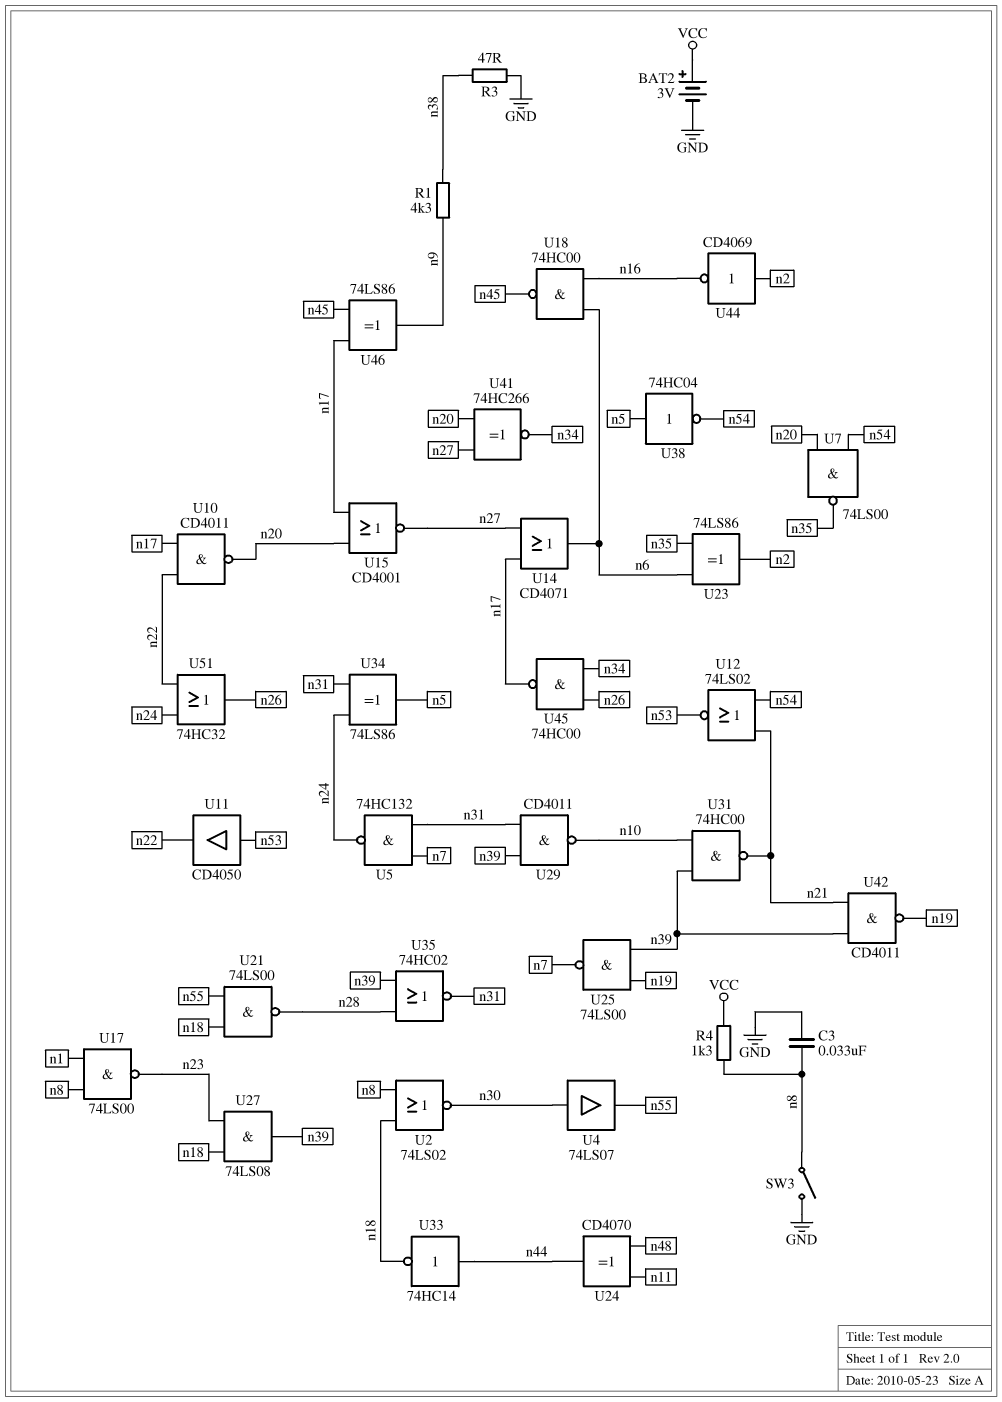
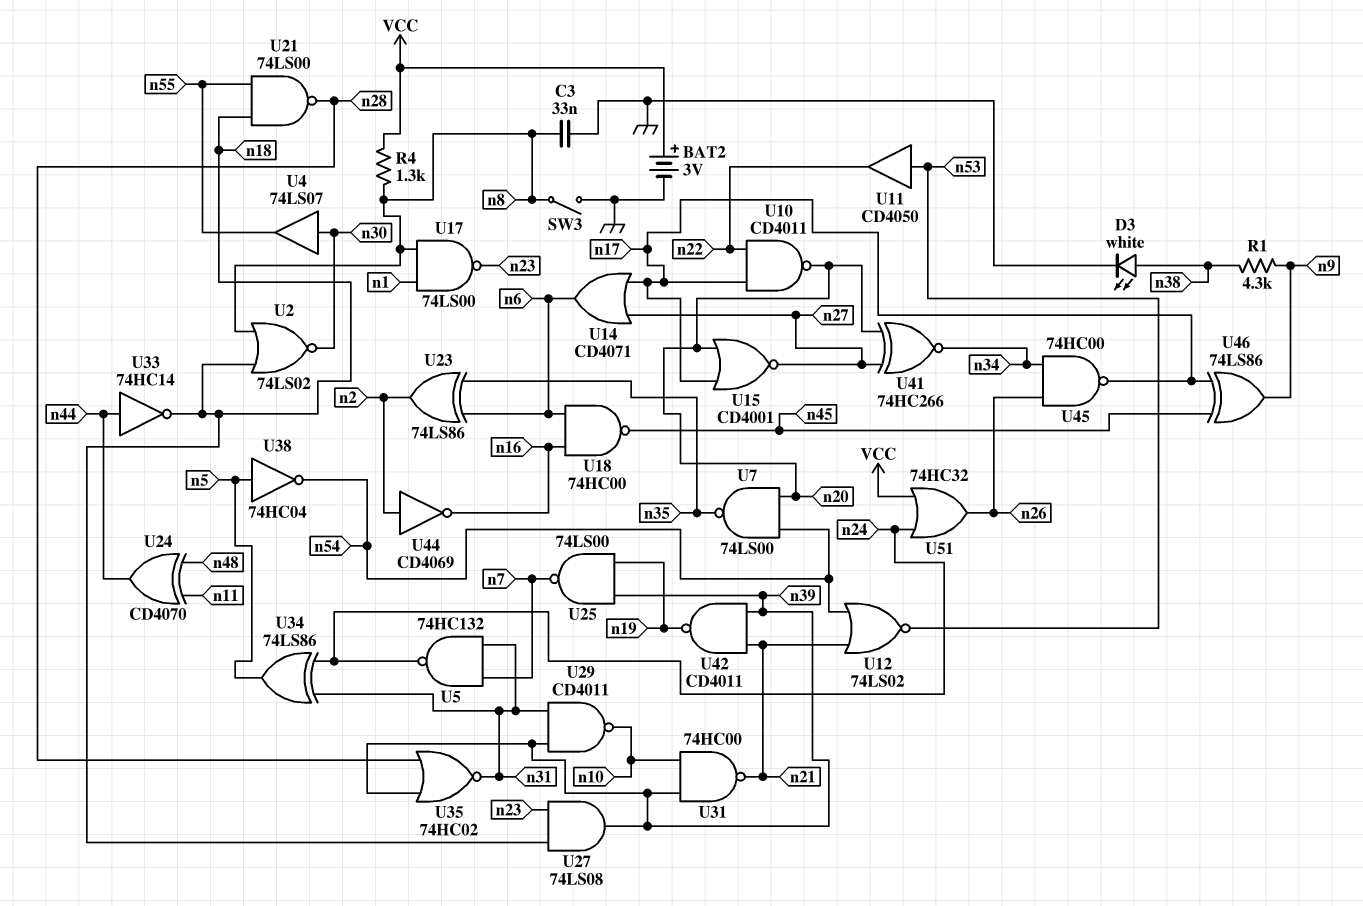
D3: none -> LED white (A n38, K GND)
R3: 47 (GND, n38) -> none
U51: OR 74HC32 (in n22, in n24, out n26) -> OR 74HC32 (in VCC, in n24, out n26)

